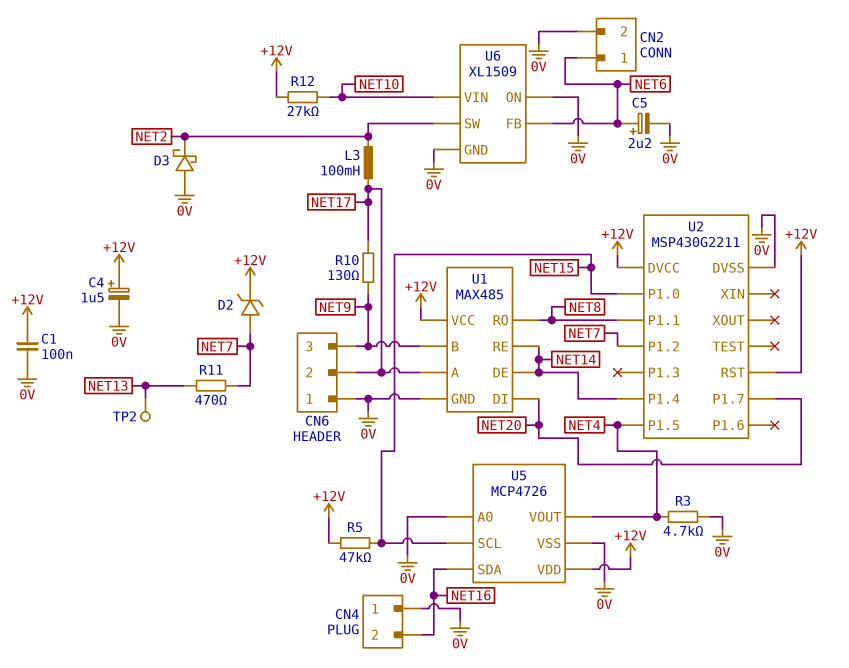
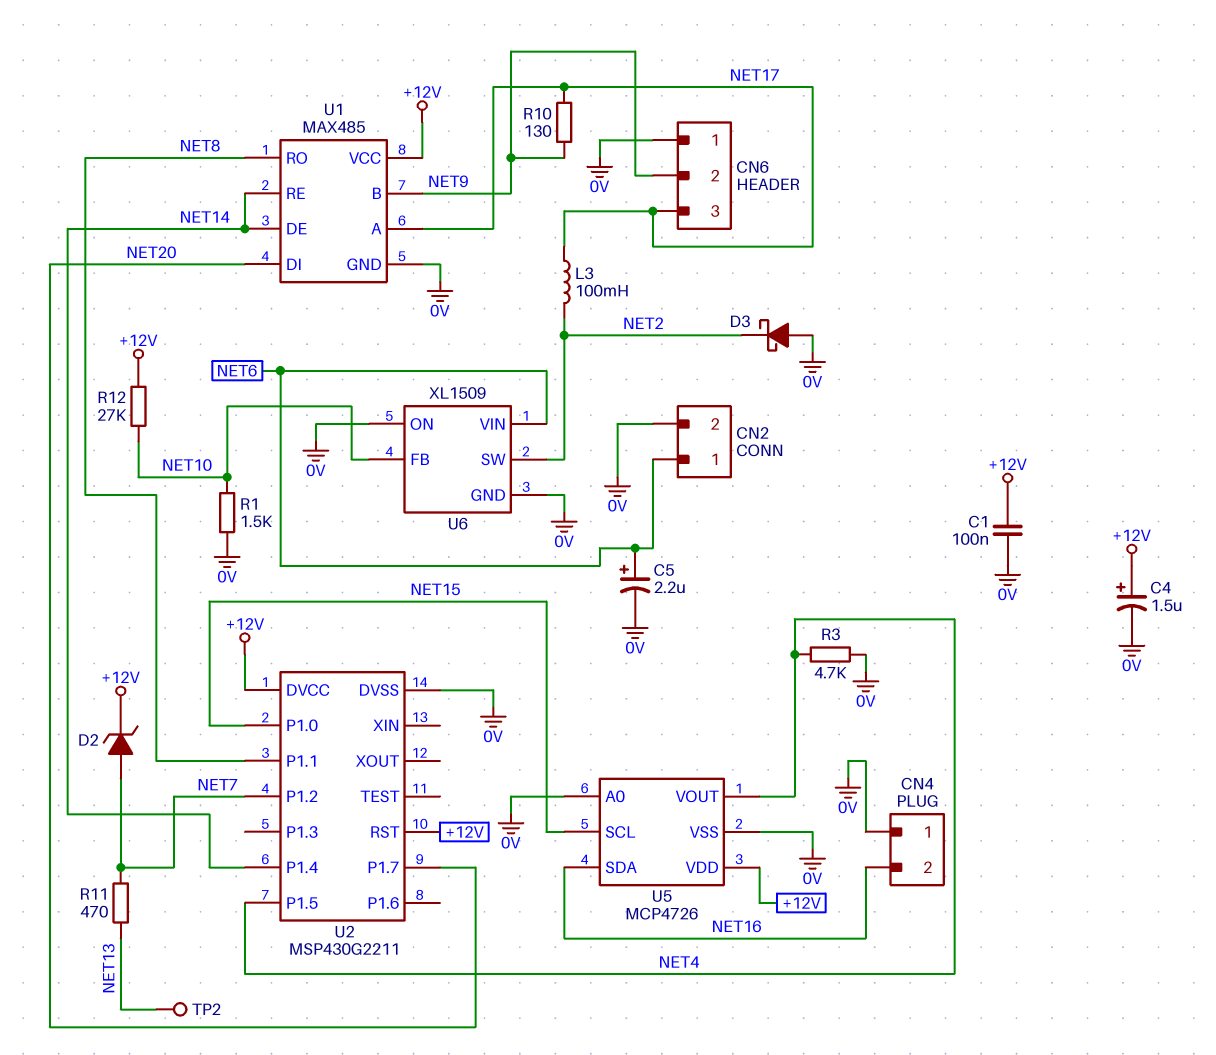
CN6 pin 2: NET17 -> NET9
CN6 pin 3: NET9 -> NET17
R1: none -> 1.5k (0V, NET10)
R5: 47k (+12V, NET15) -> none
U6 pin FB: NET6 -> NET10
U6 pin VIN: NET10 -> NET6

